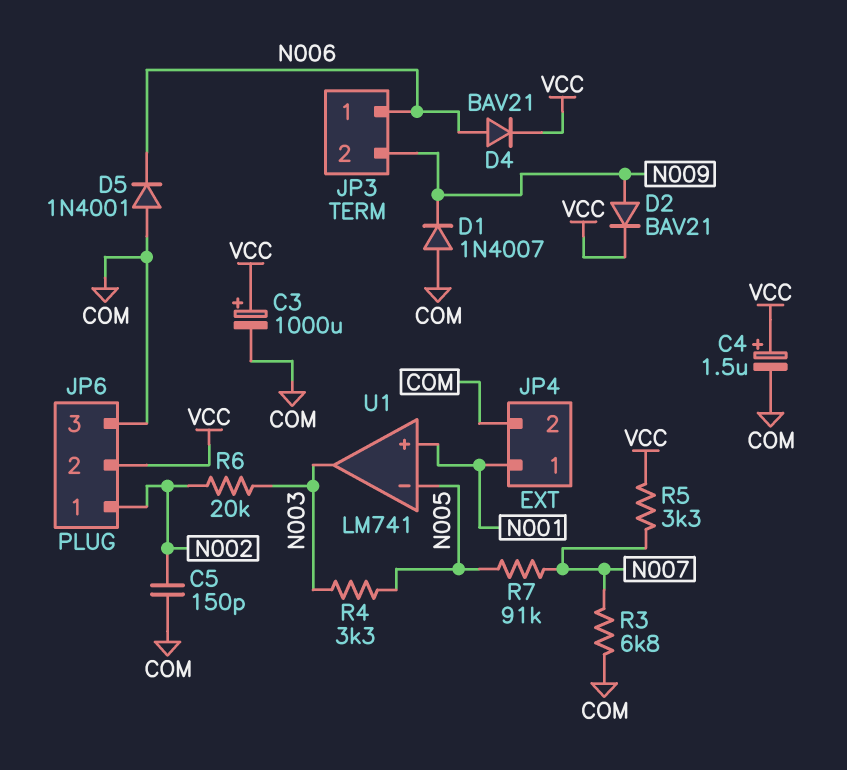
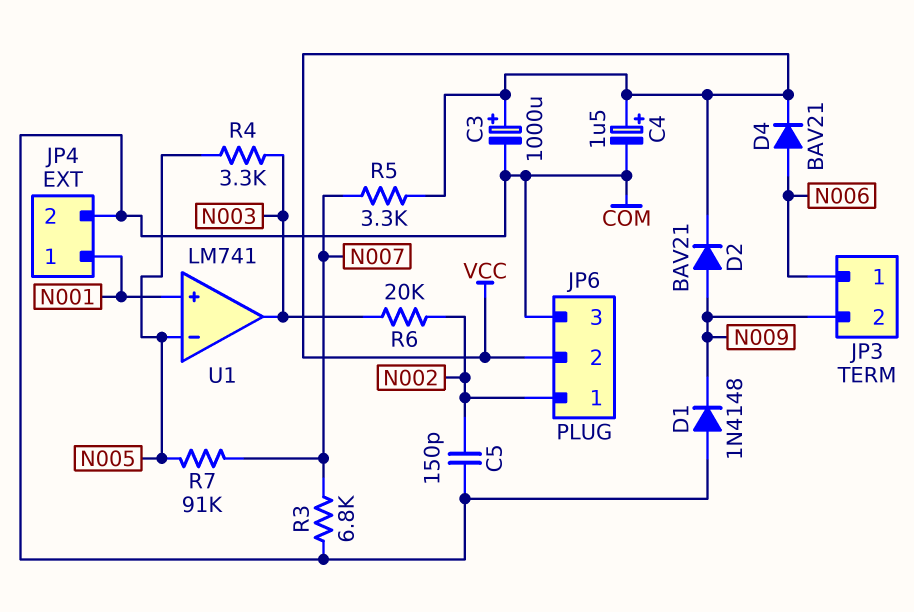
D1: diode 1N4007 (A COM, K N009) -> diode 1N4148 (A COM, K N009)
D5: diode 1N4001 (A COM, K N006) -> none

